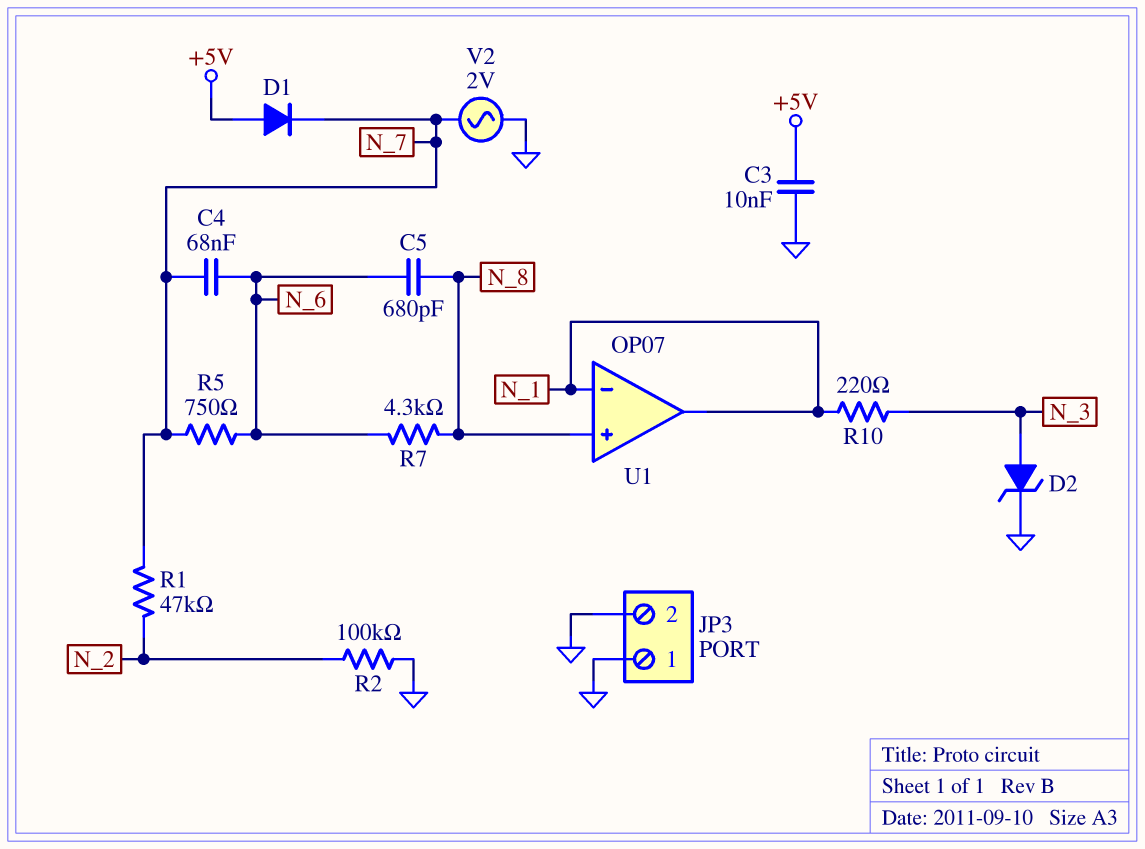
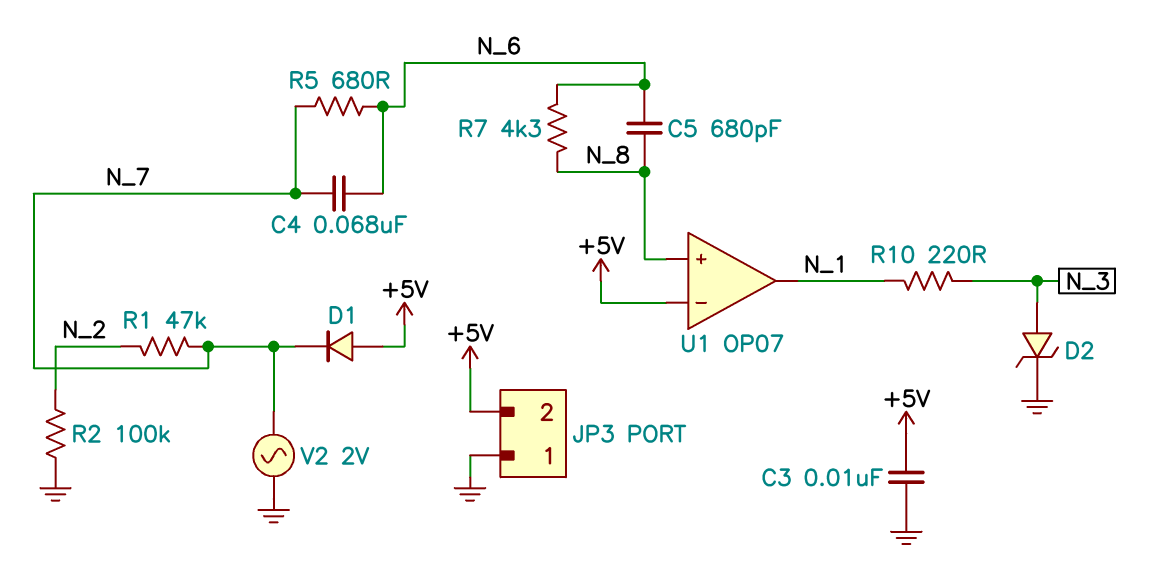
JP3 pin 2: GND -> +5V
R5: 750 (N_6, N_7) -> 680 (N_6, N_7)
U1 pin in-: N_1 -> +5V

